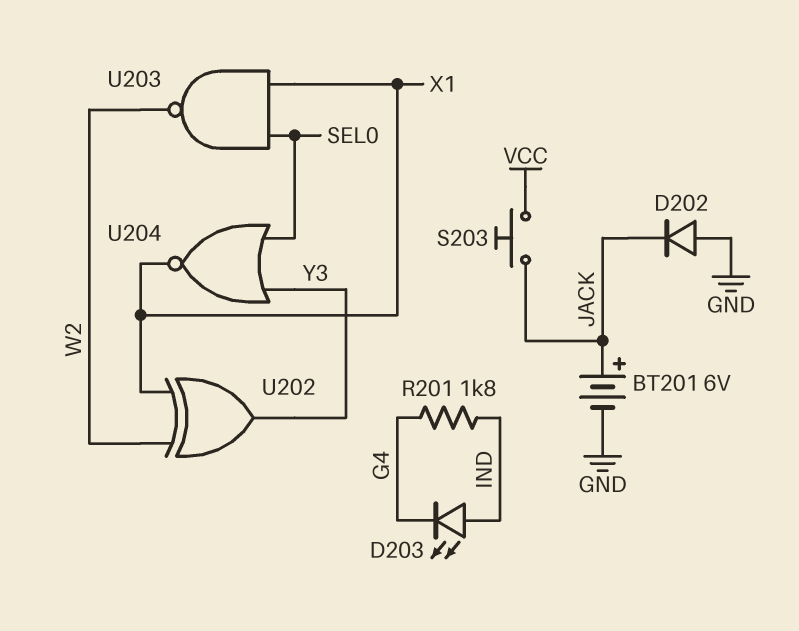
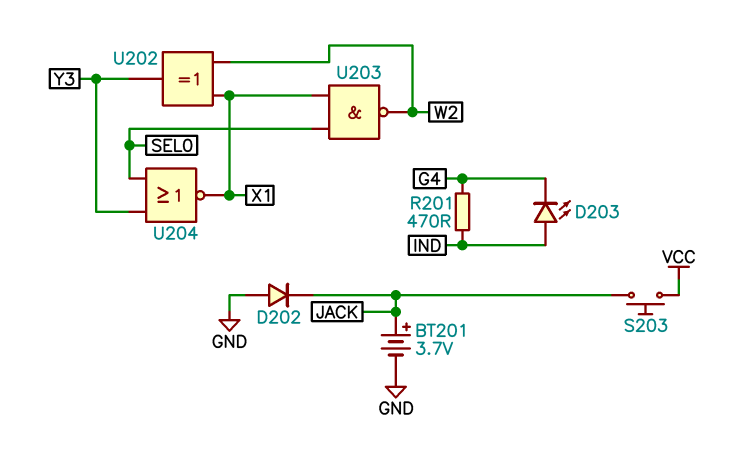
BT201: 6V (plus JACK, minus GND) -> 3.7V (plus JACK, minus GND)
R201: 1.8k (G4, IND) -> 470 (G4, IND)

